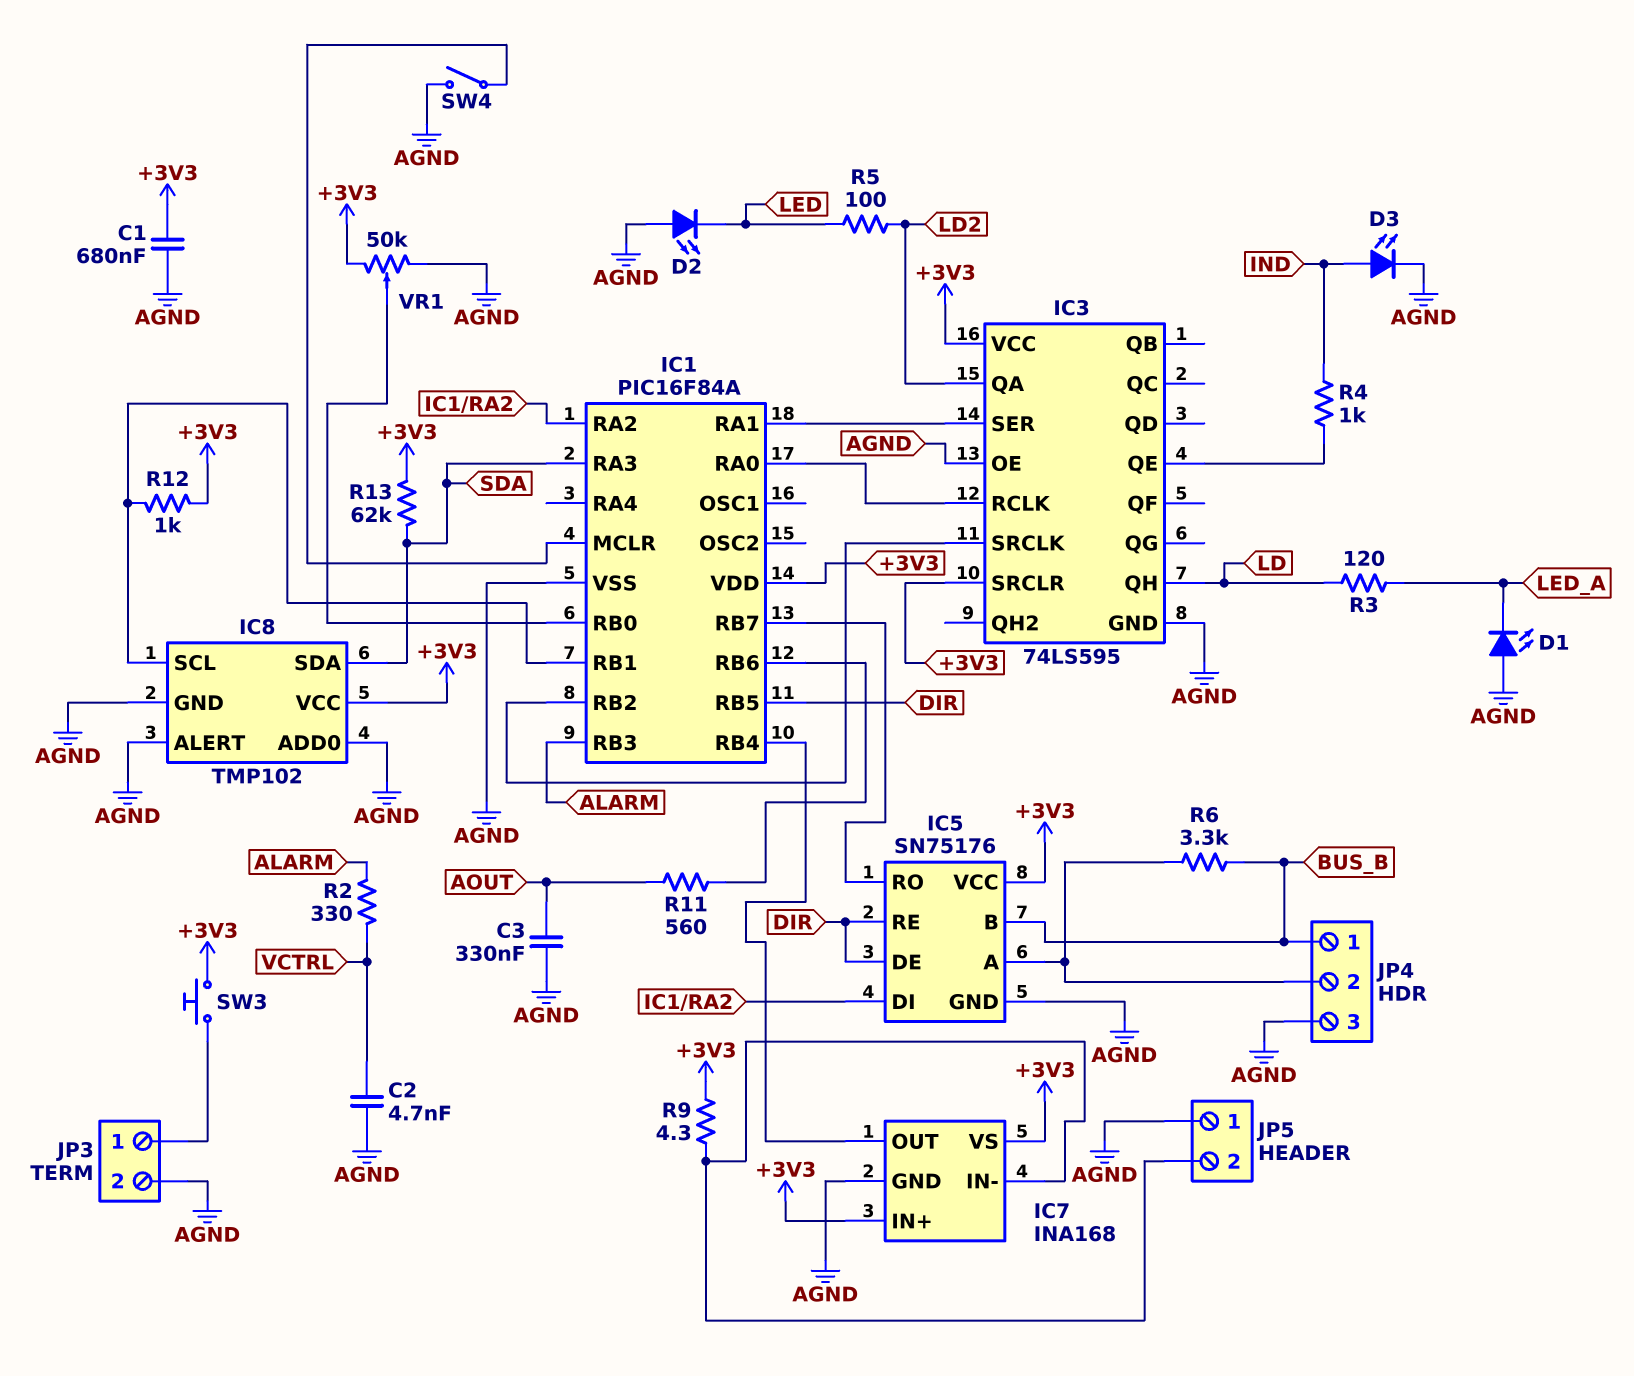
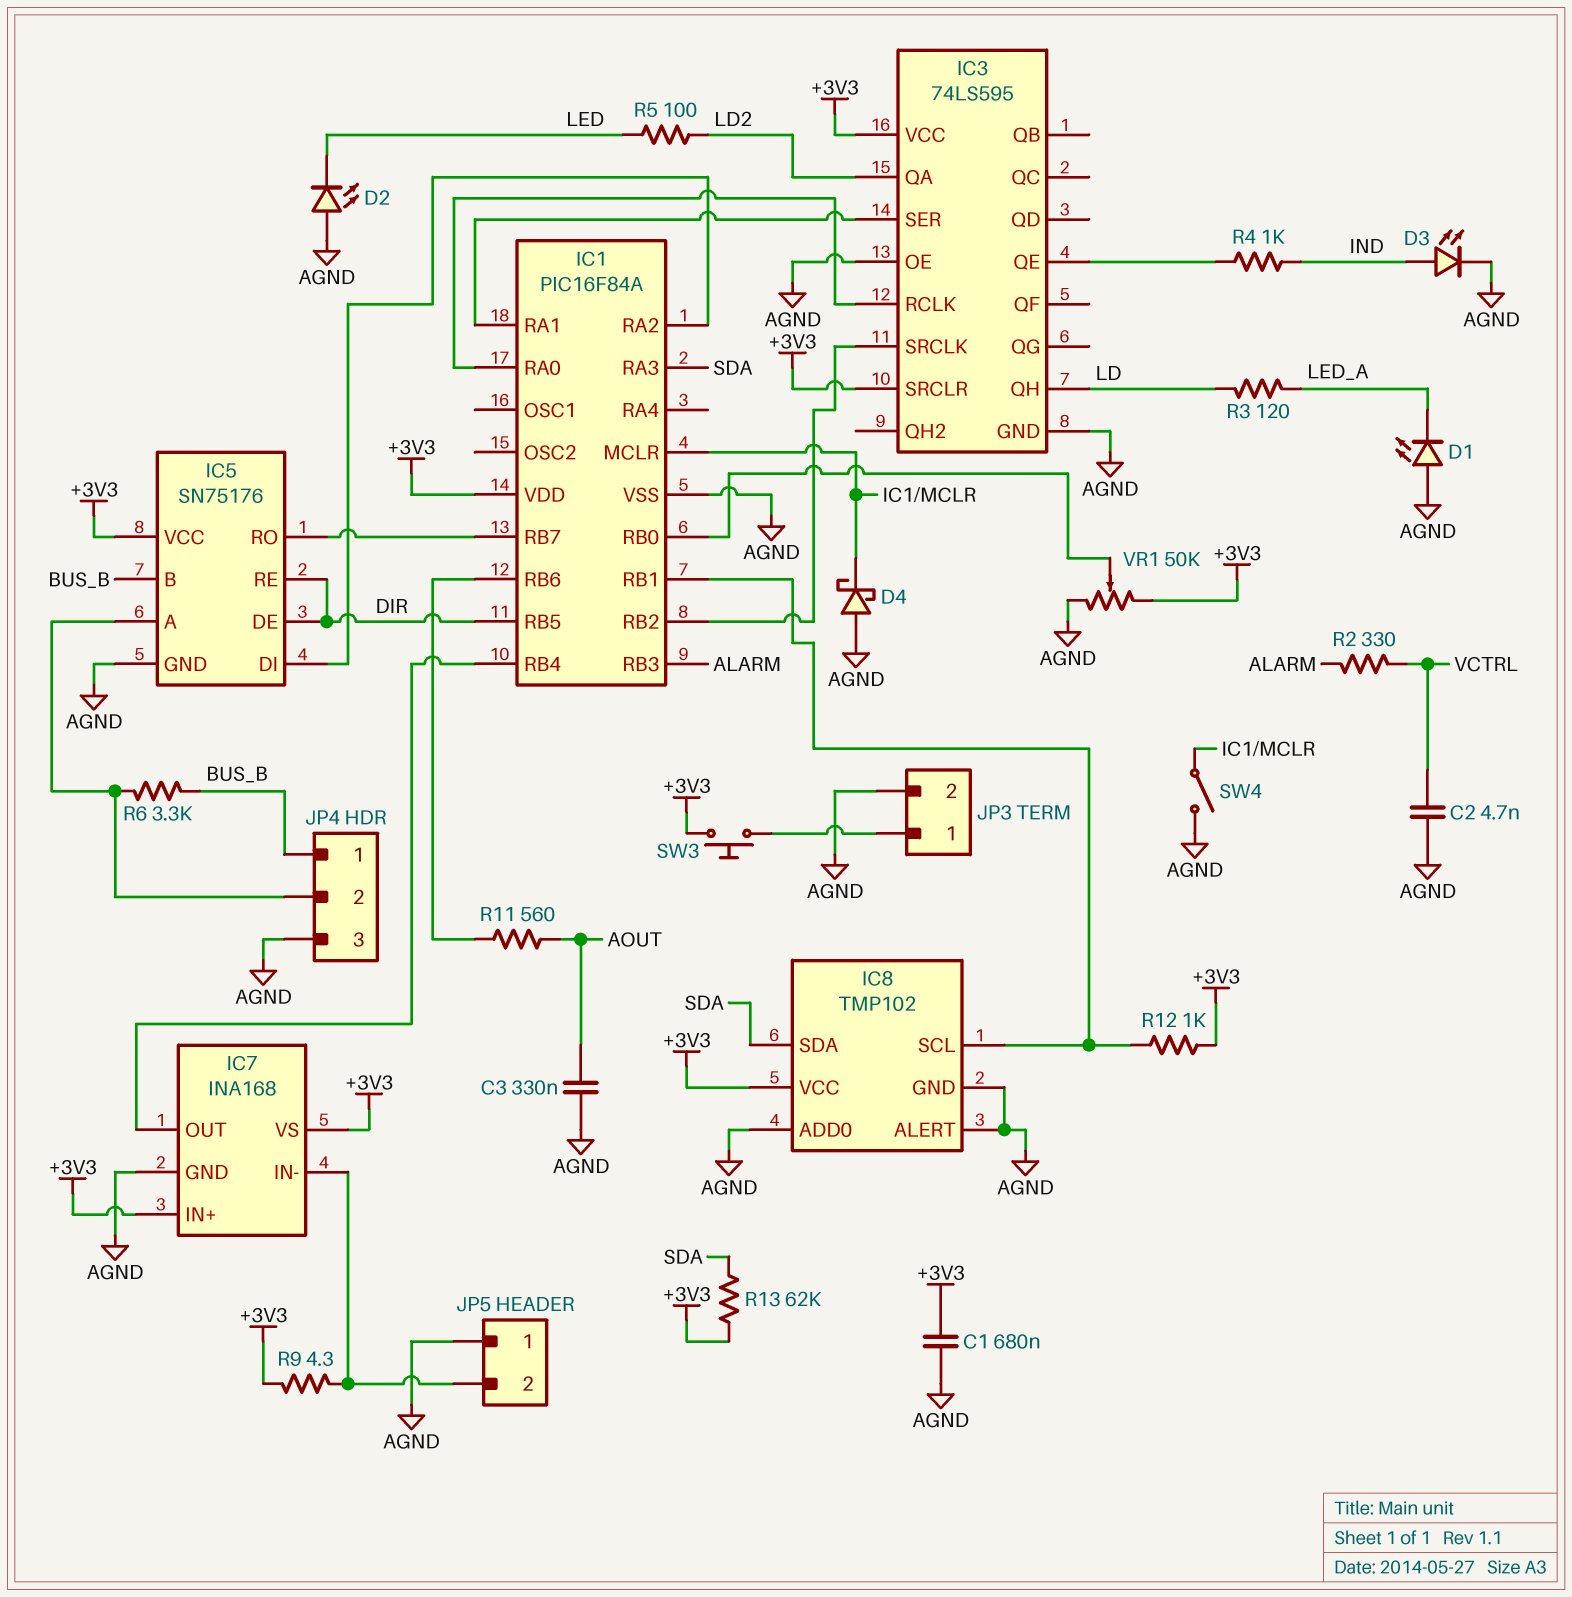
D4: none -> schottky (A AGND, K IC1/MCLR)

